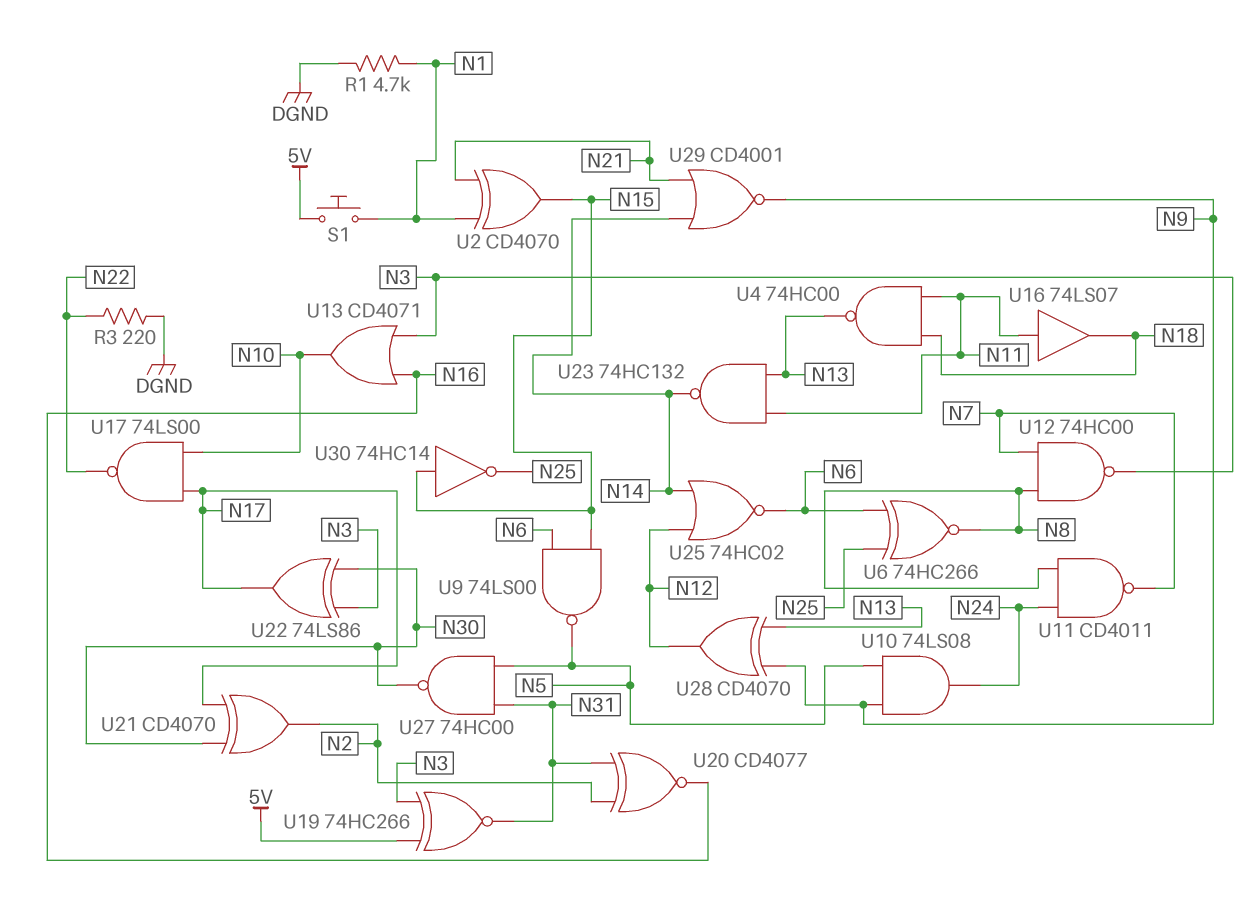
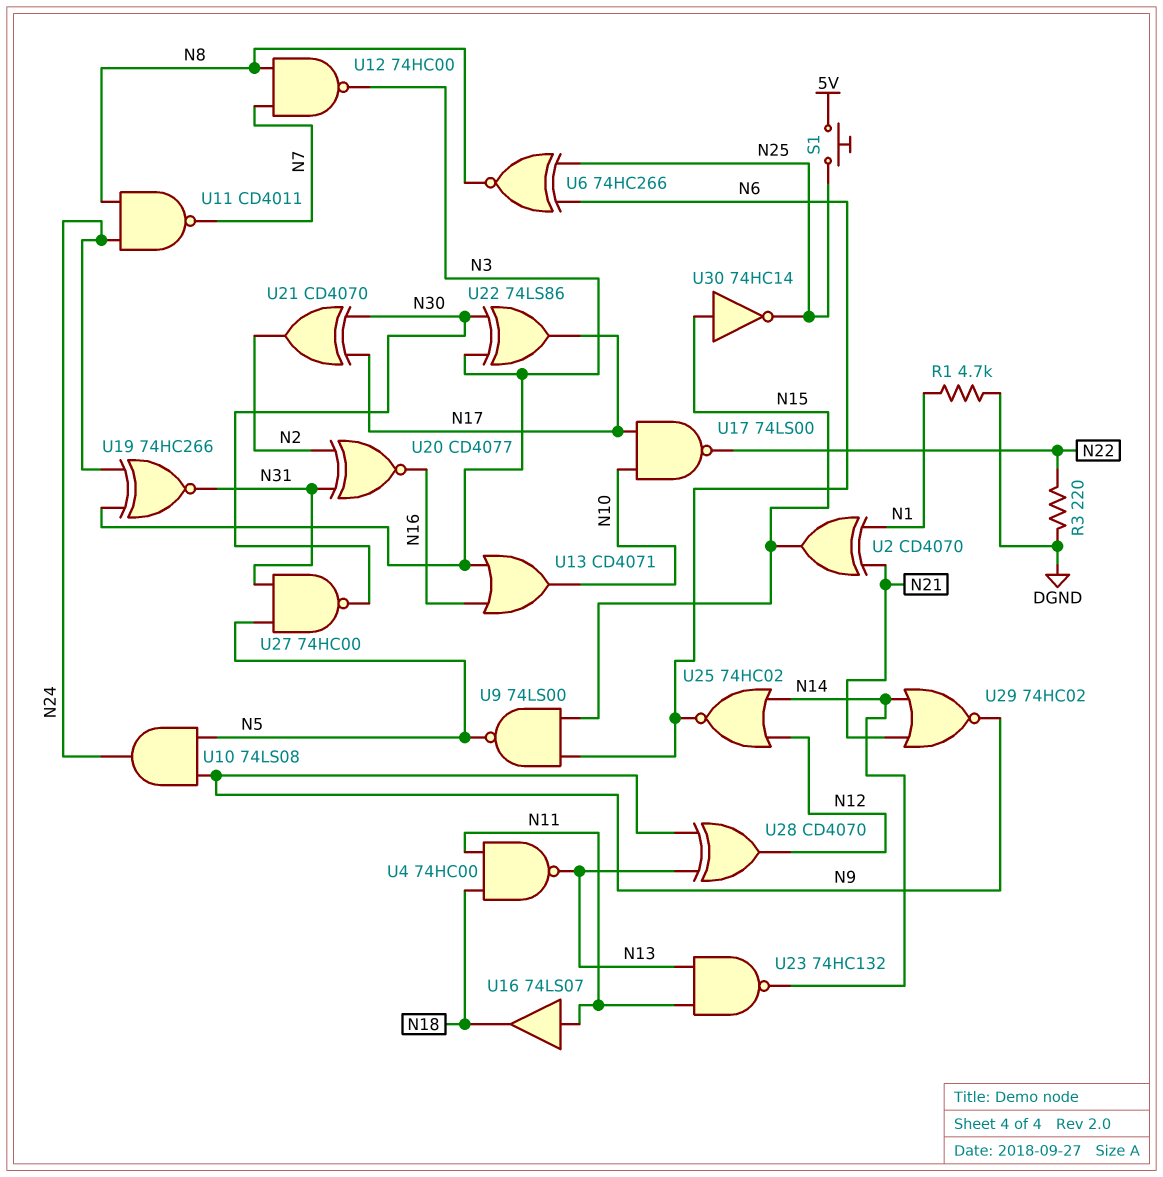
S1: button (5V, N1) -> button (5V, N25)
U19: XNOR 74HC266 (in 5V, in N3, out N31) -> XNOR 74HC266 (in N3, in N24, out N31)
U29: NOR CD4001 (in N14, in N21, out N9) -> NOR 74HC02 (in N14, in N21, out N9)

